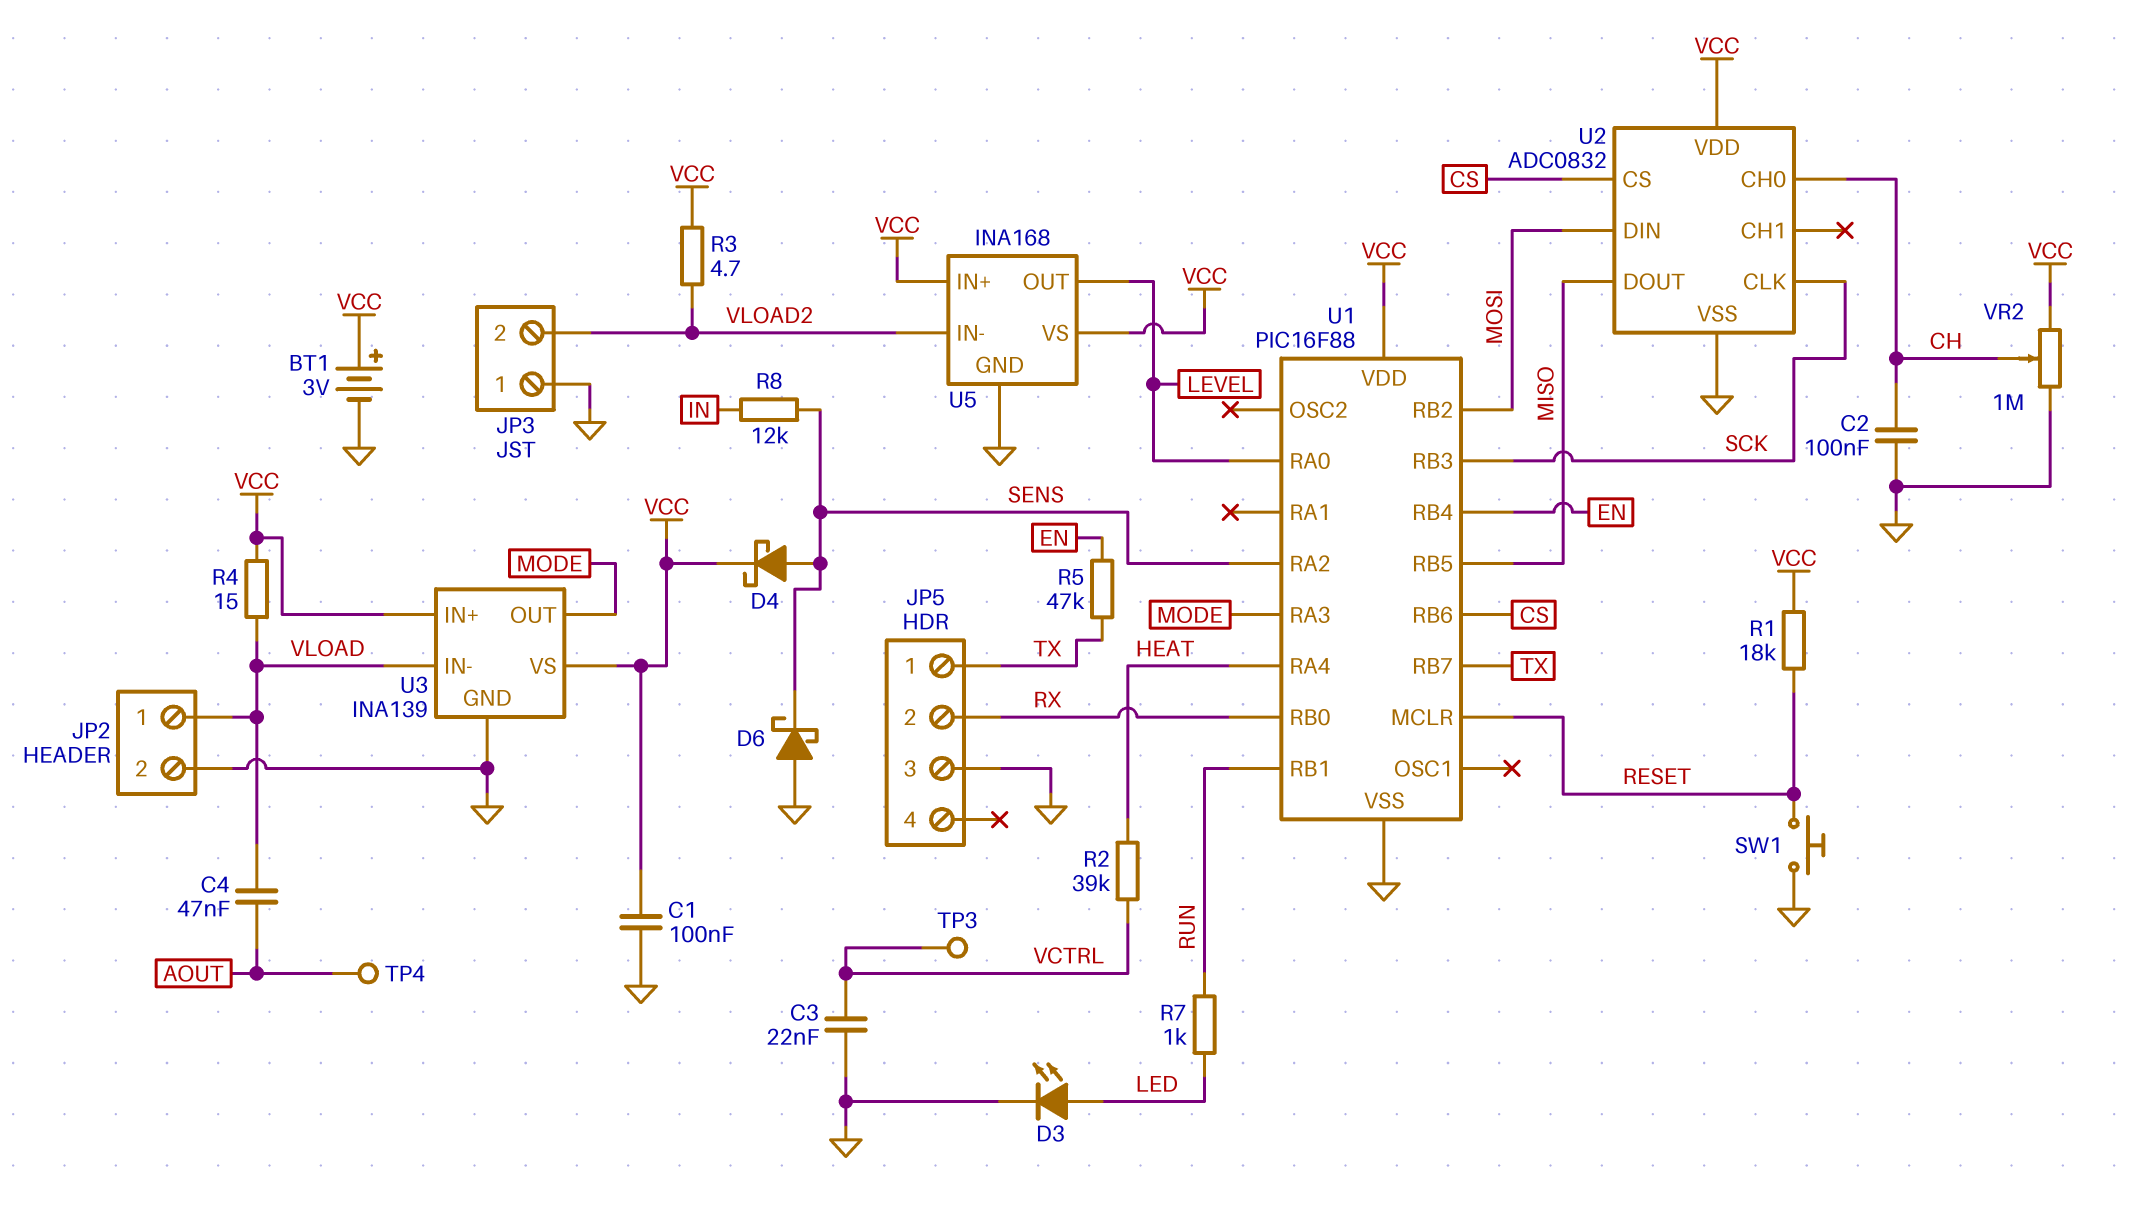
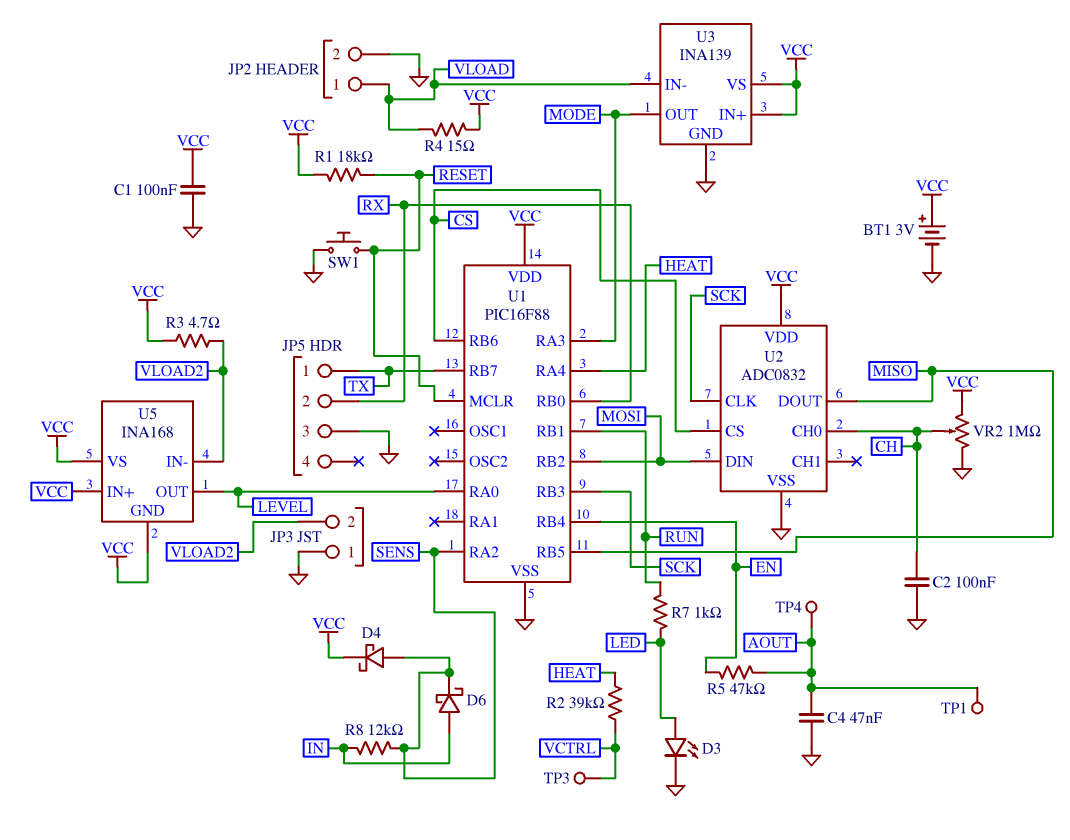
C3: 22nF (GND, VCTRL) -> none
C4: 47nF (AOUT, VLOAD) -> 47nF (AOUT, GND)
D6: schottky (A GND, K SENS) -> schottky (A IN, K SENS)
R5: 47k (EN, TX) -> 47k (AOUT, EN)
TP1: none -> test point (AOUT)
U5 pin GND: GND -> VCC

